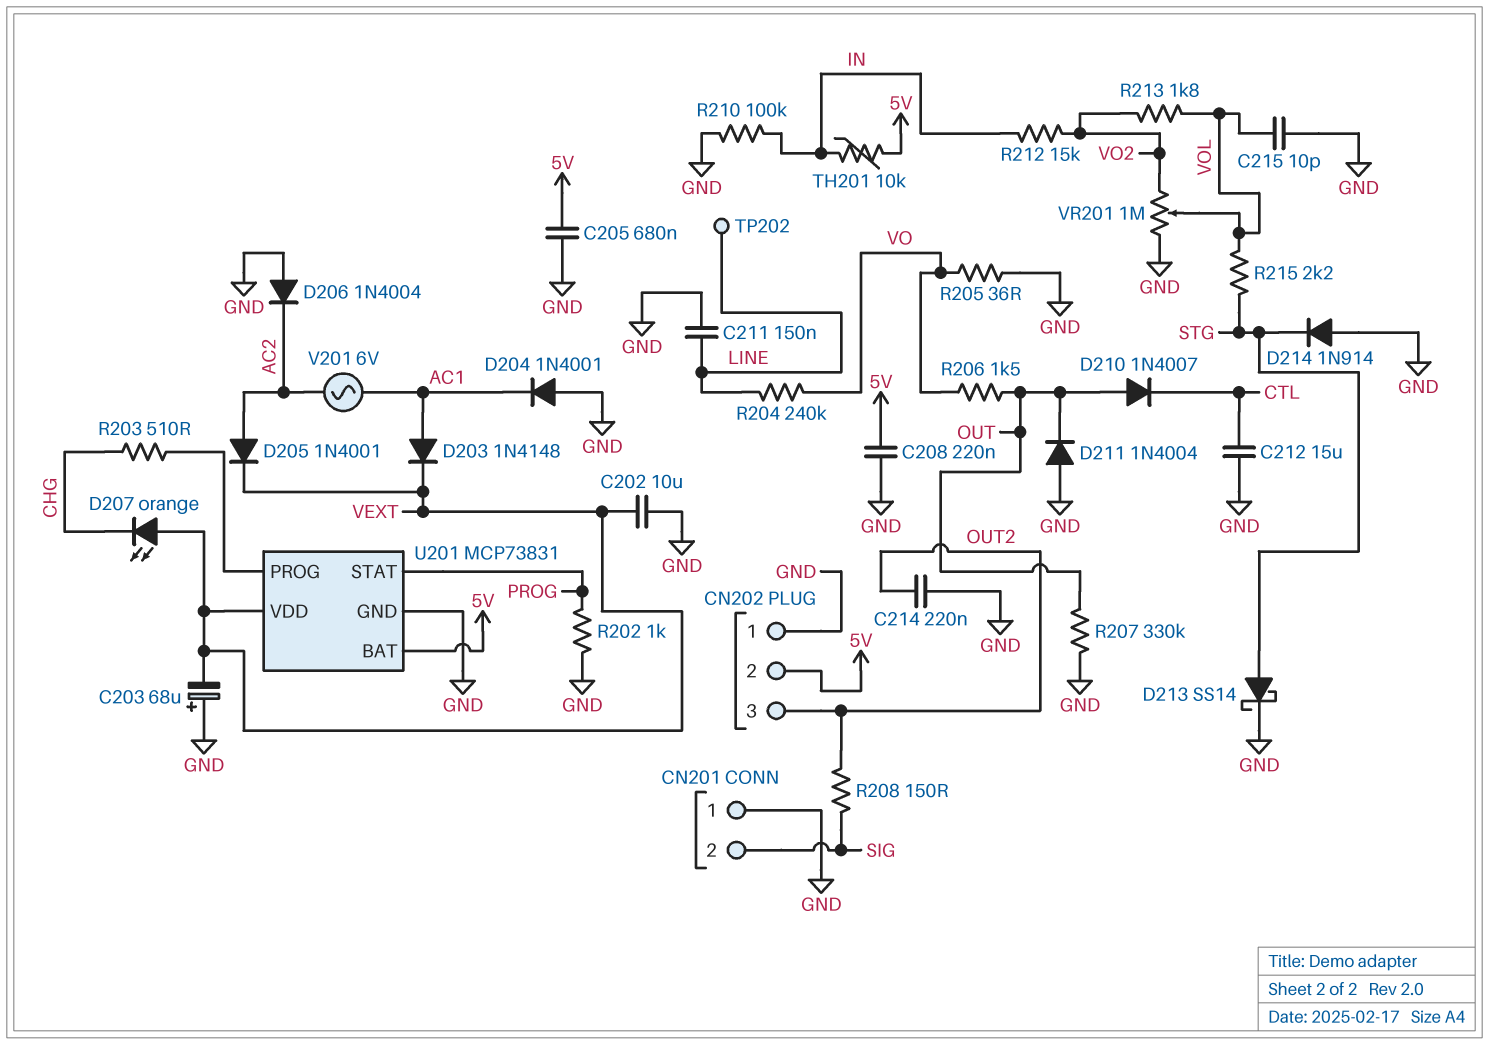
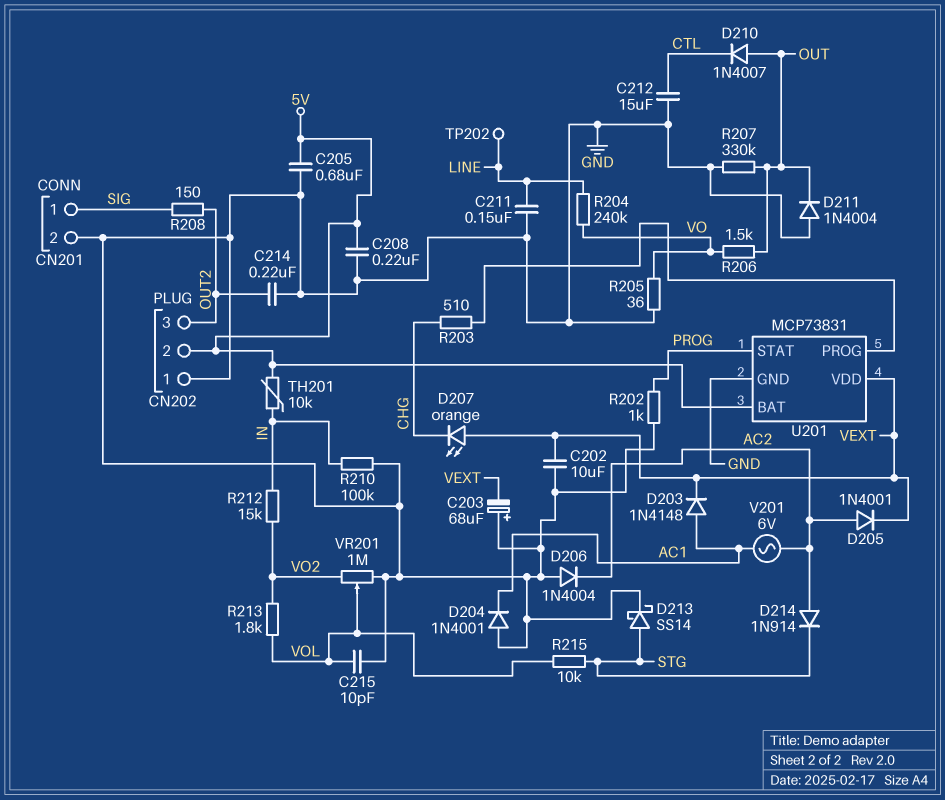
CN201 pin 1: GND -> SIG
CN201 pin 2: SIG -> GND
D214: diode 1N914 (A GND, K STG) -> diode 1N914 (A AC2, K STG)
R215: 2.2k (STG, VOL) -> 10k (STG, VOL)

